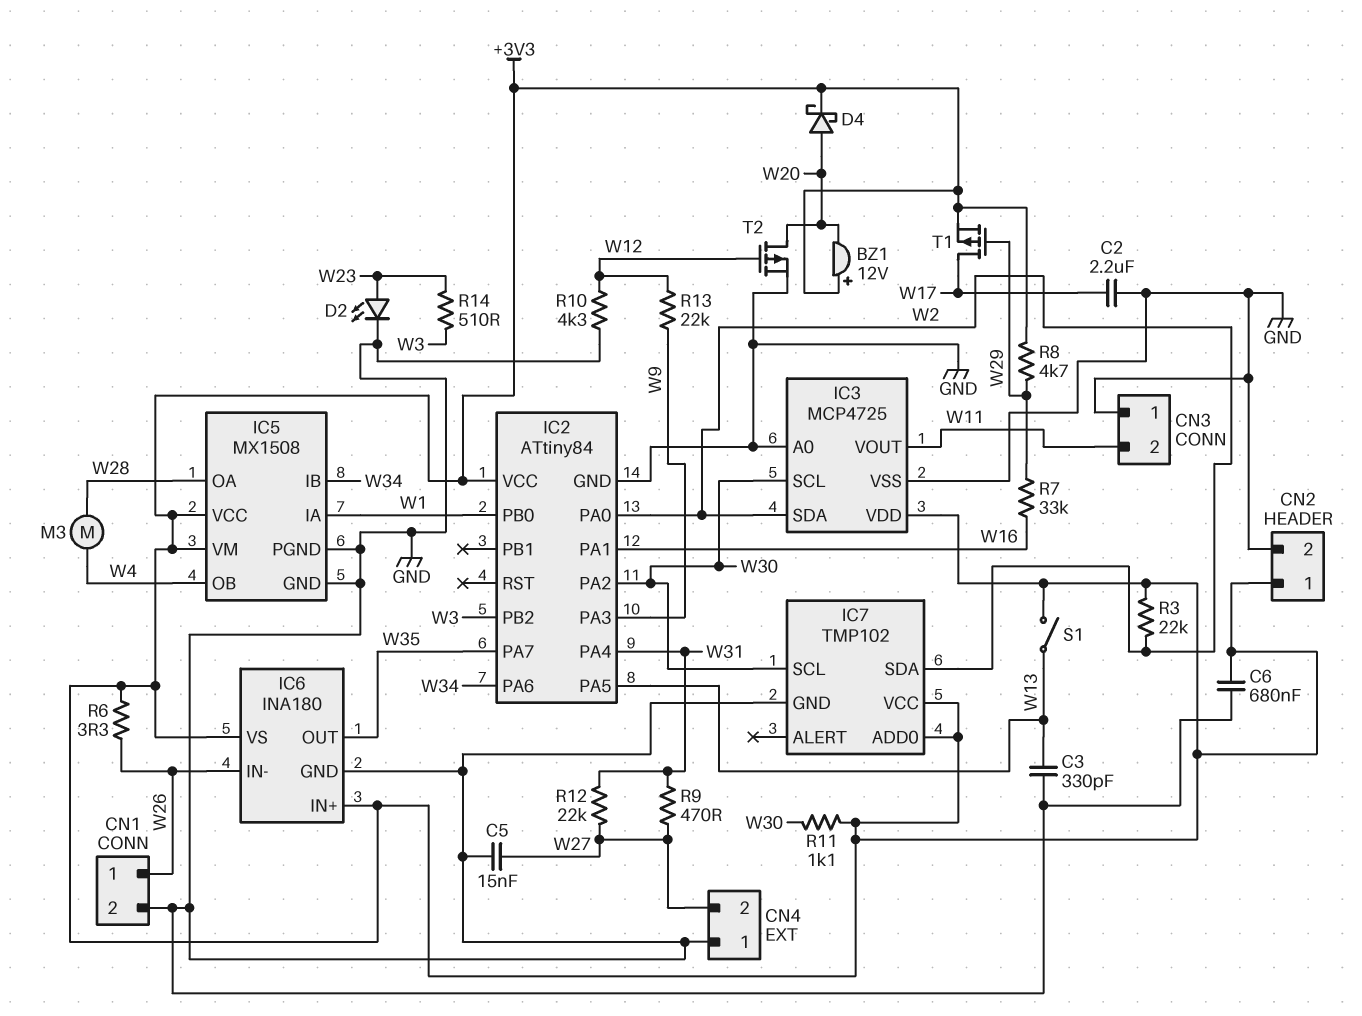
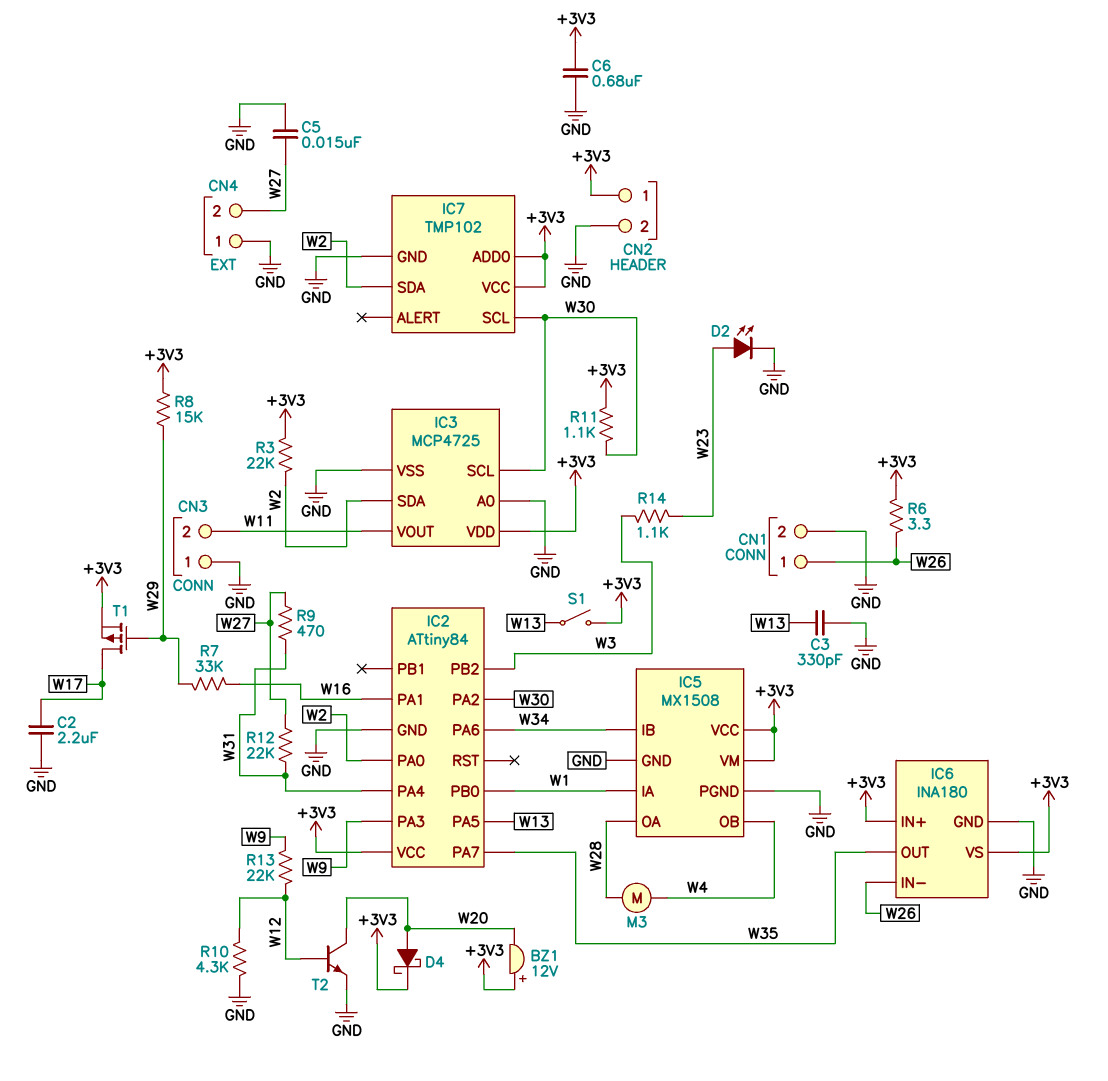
R8: 4.7k (+3V3, W29) -> 15k (+3V3, W29)
R14: 510 (W3, W23) -> 1.1k (W3, W23)
T2: PMOS (G W12, D W20, S GND) -> NPN (B W12, C W20, E GND)

